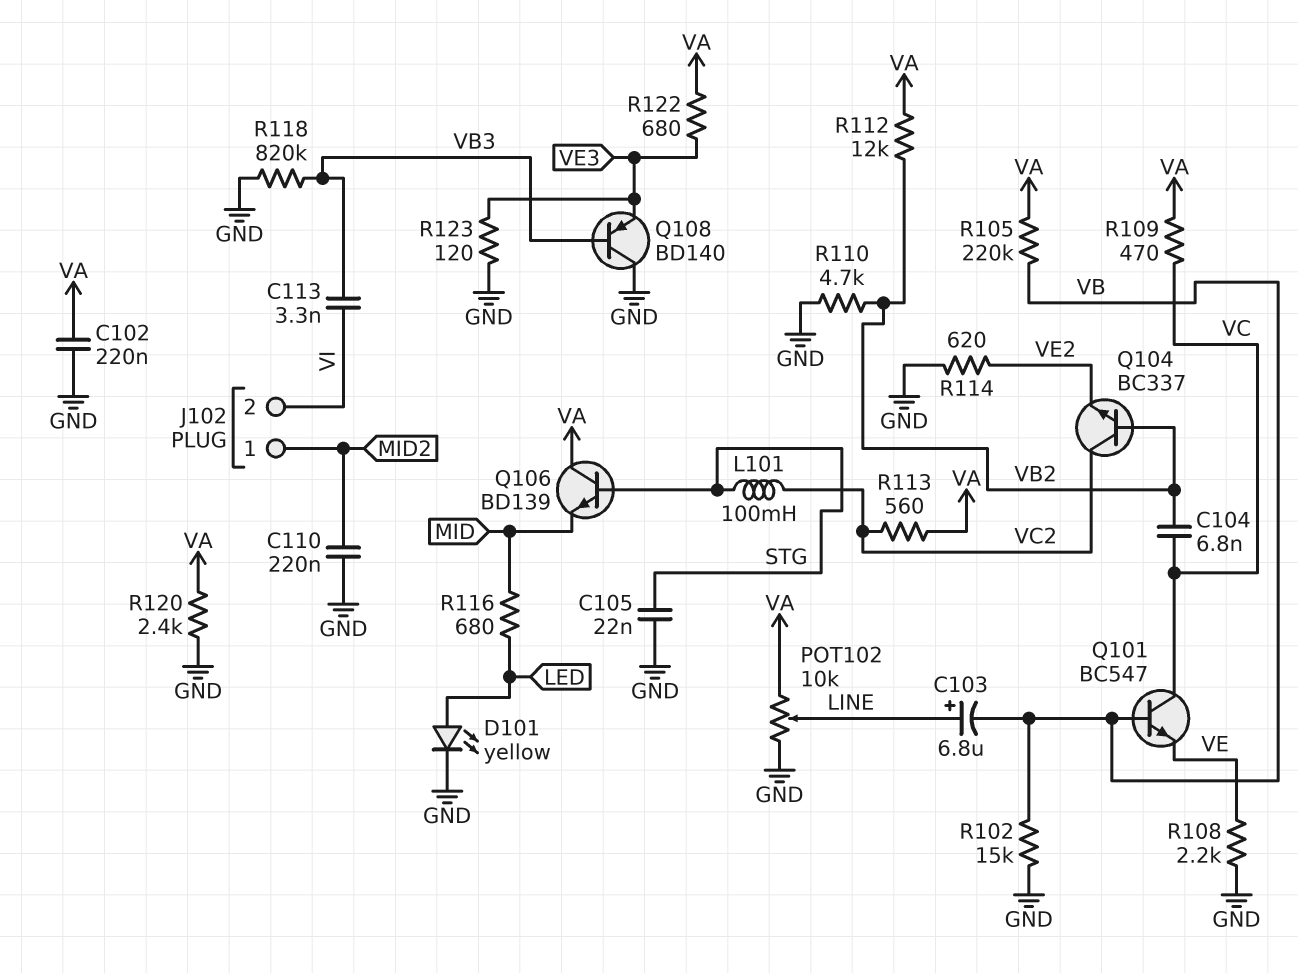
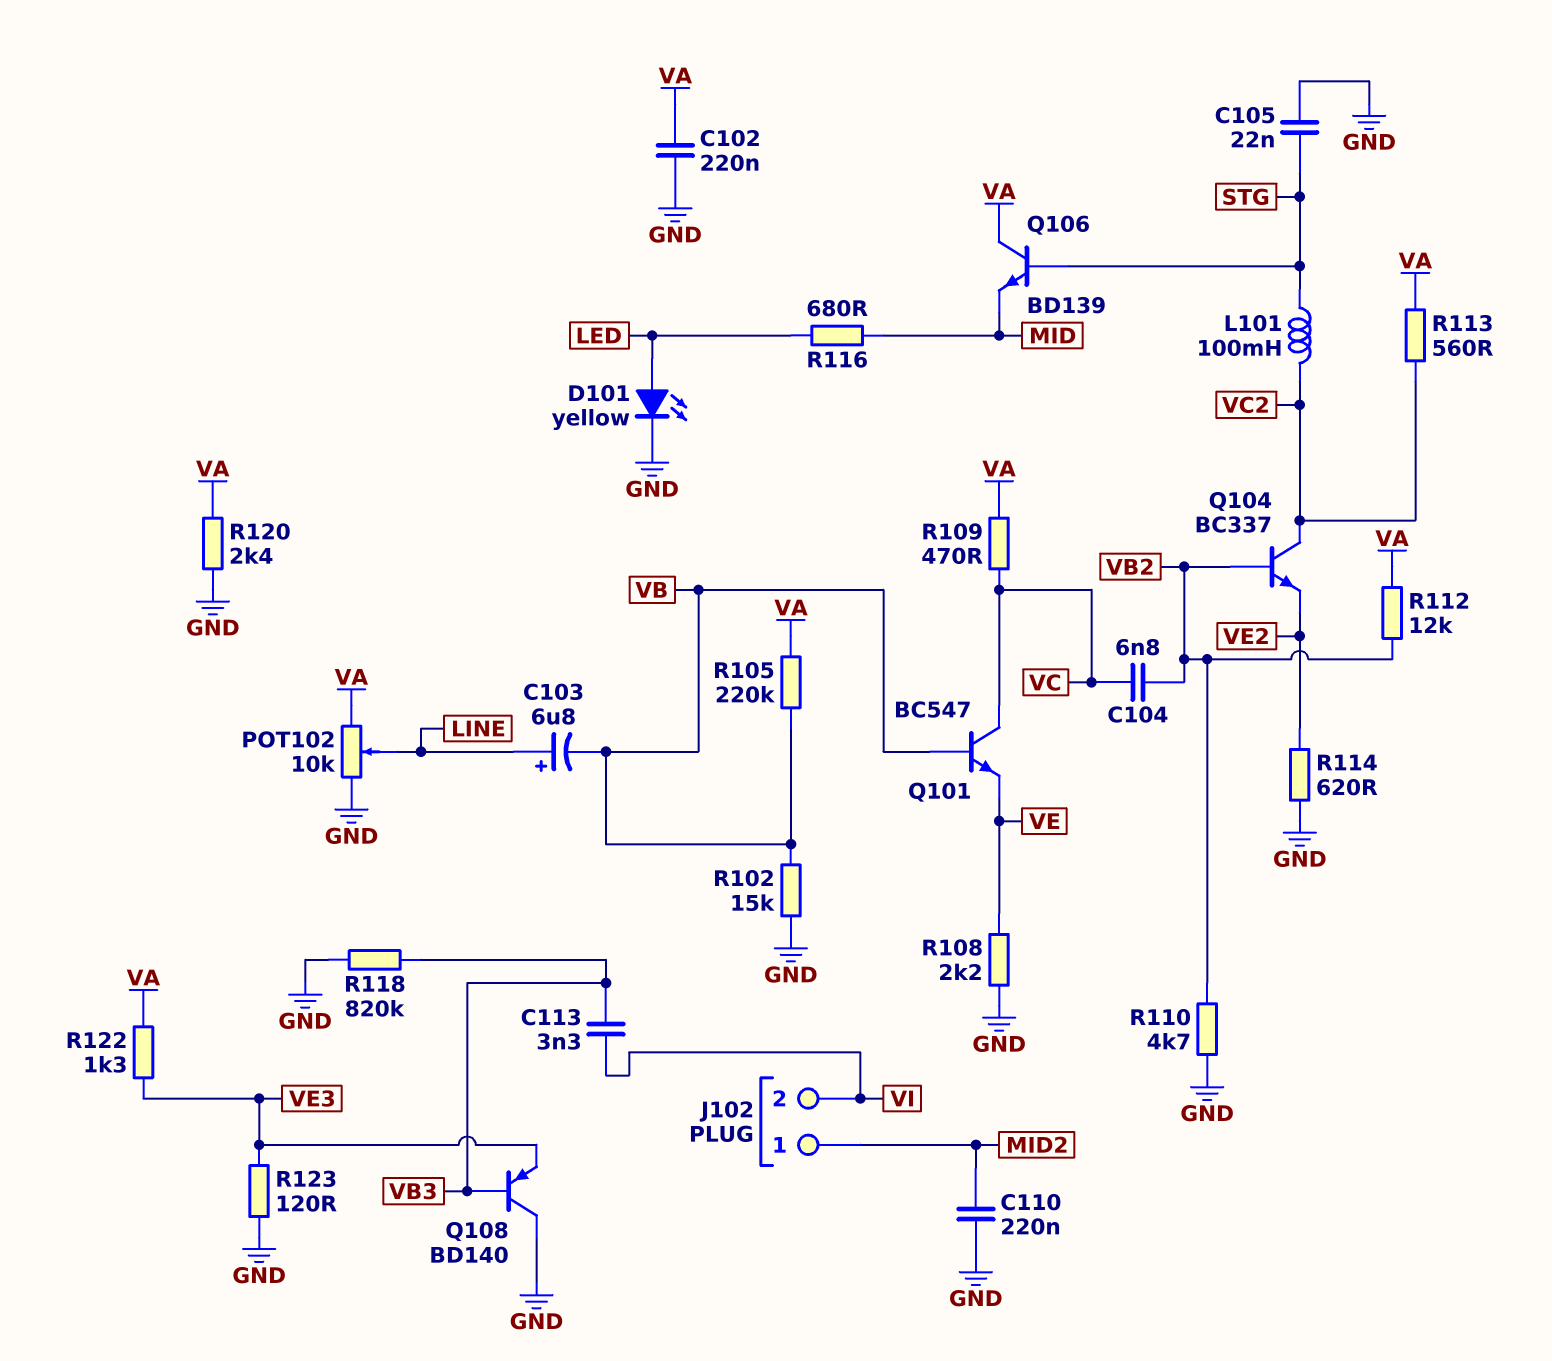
R122: 680 (VA, VE3) -> 1.3k (VA, VE3)

